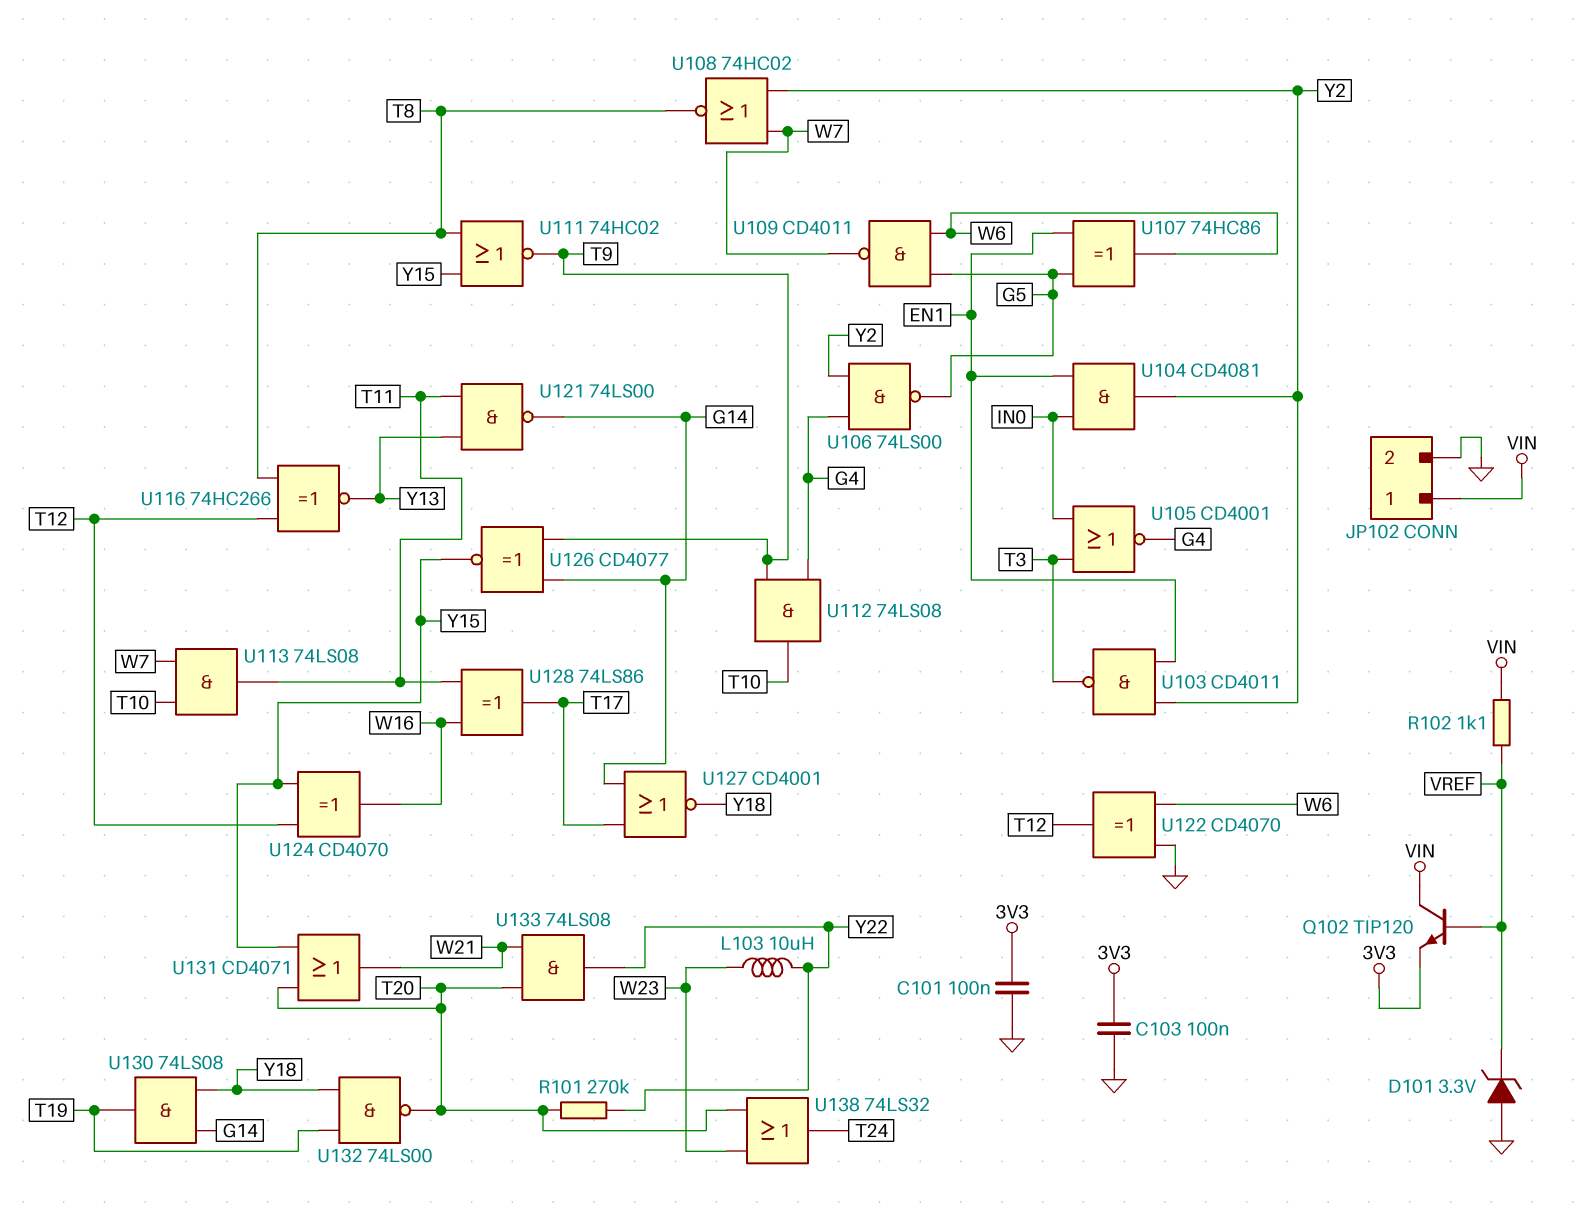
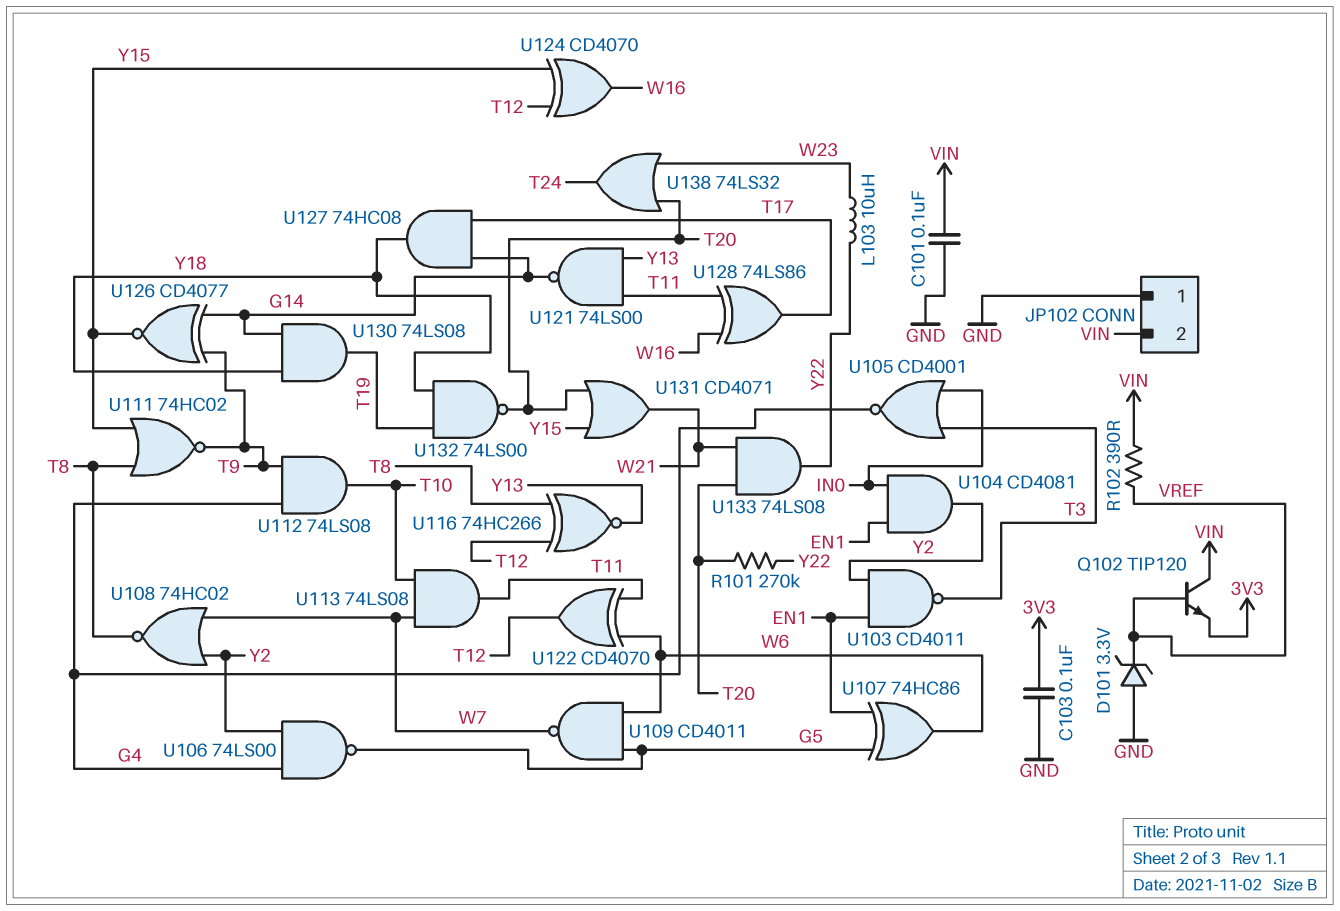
C101: 100nF (3V3, GND) -> 100nF (GND, VIN)
JP102 pin 1: VIN -> GND
JP102 pin 2: GND -> VIN
R102: 1.1k (VIN, VREF) -> 390 (VIN, VREF)
U122: XOR CD4070 (in GND, in W6, out T12) -> XOR CD4070 (in T11, in W6, out T12)
U127: NOR CD4001 (in G14, in T17, out Y18) -> AND 74HC08 (in G14, in T17, out Y18)

